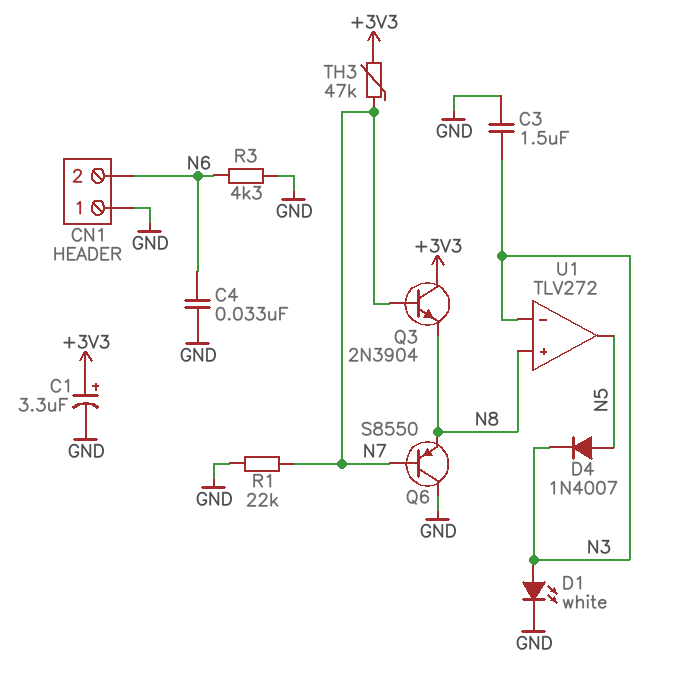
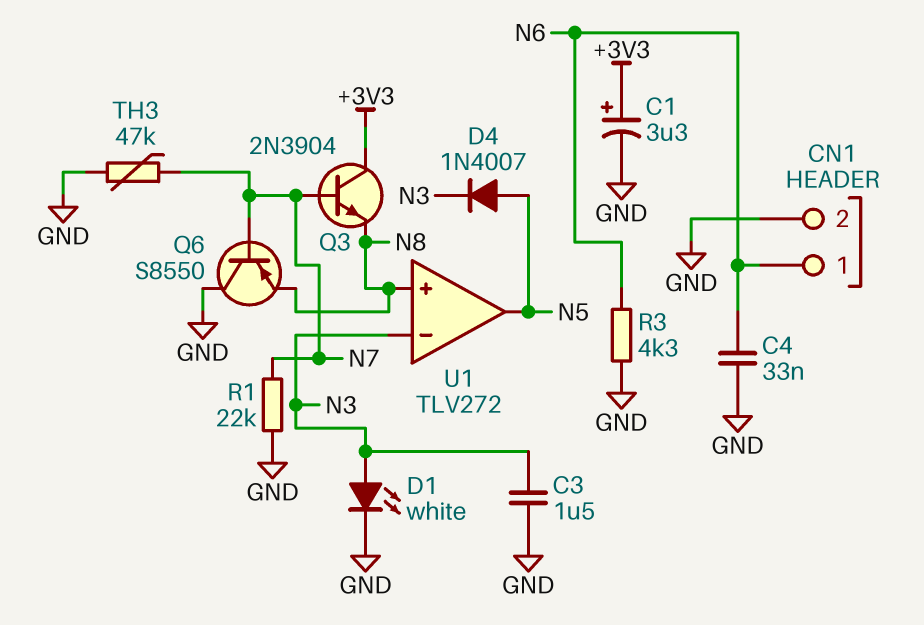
CN1 pin 1: GND -> N6
CN1 pin 2: N6 -> GND
TH3: 47k (+3V3, N7) -> 47k (GND, N7)

